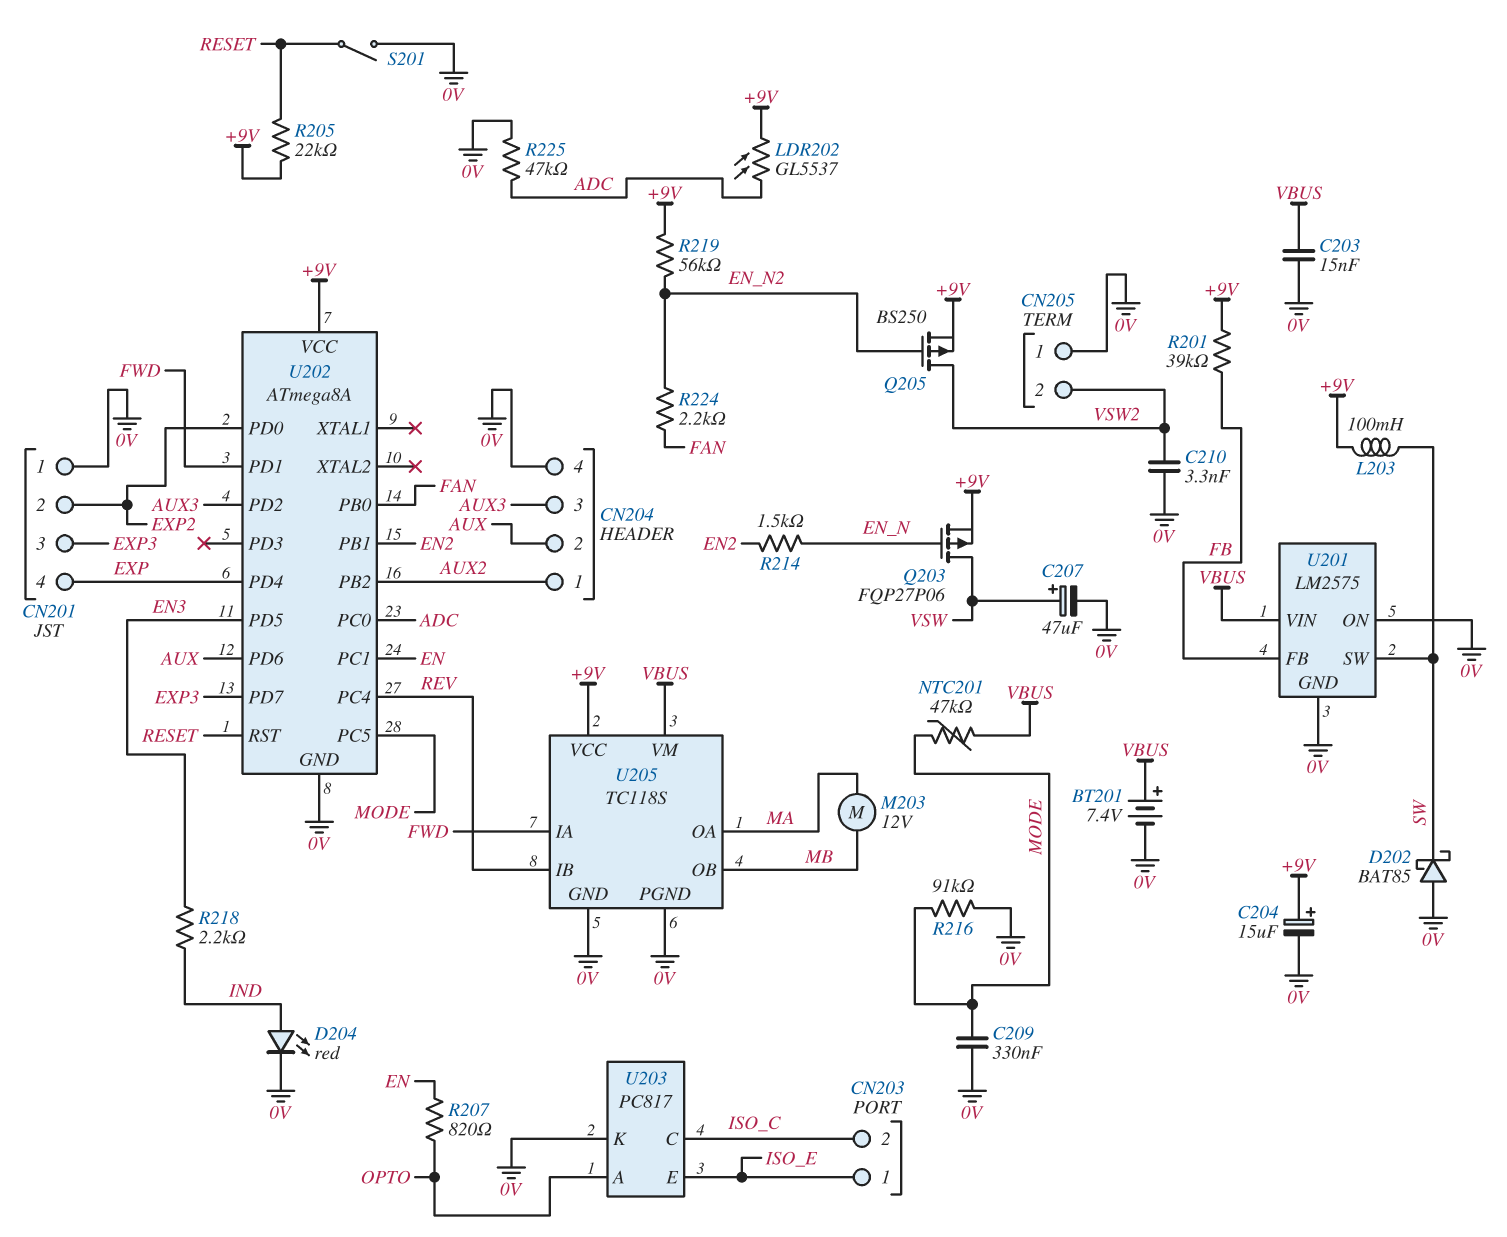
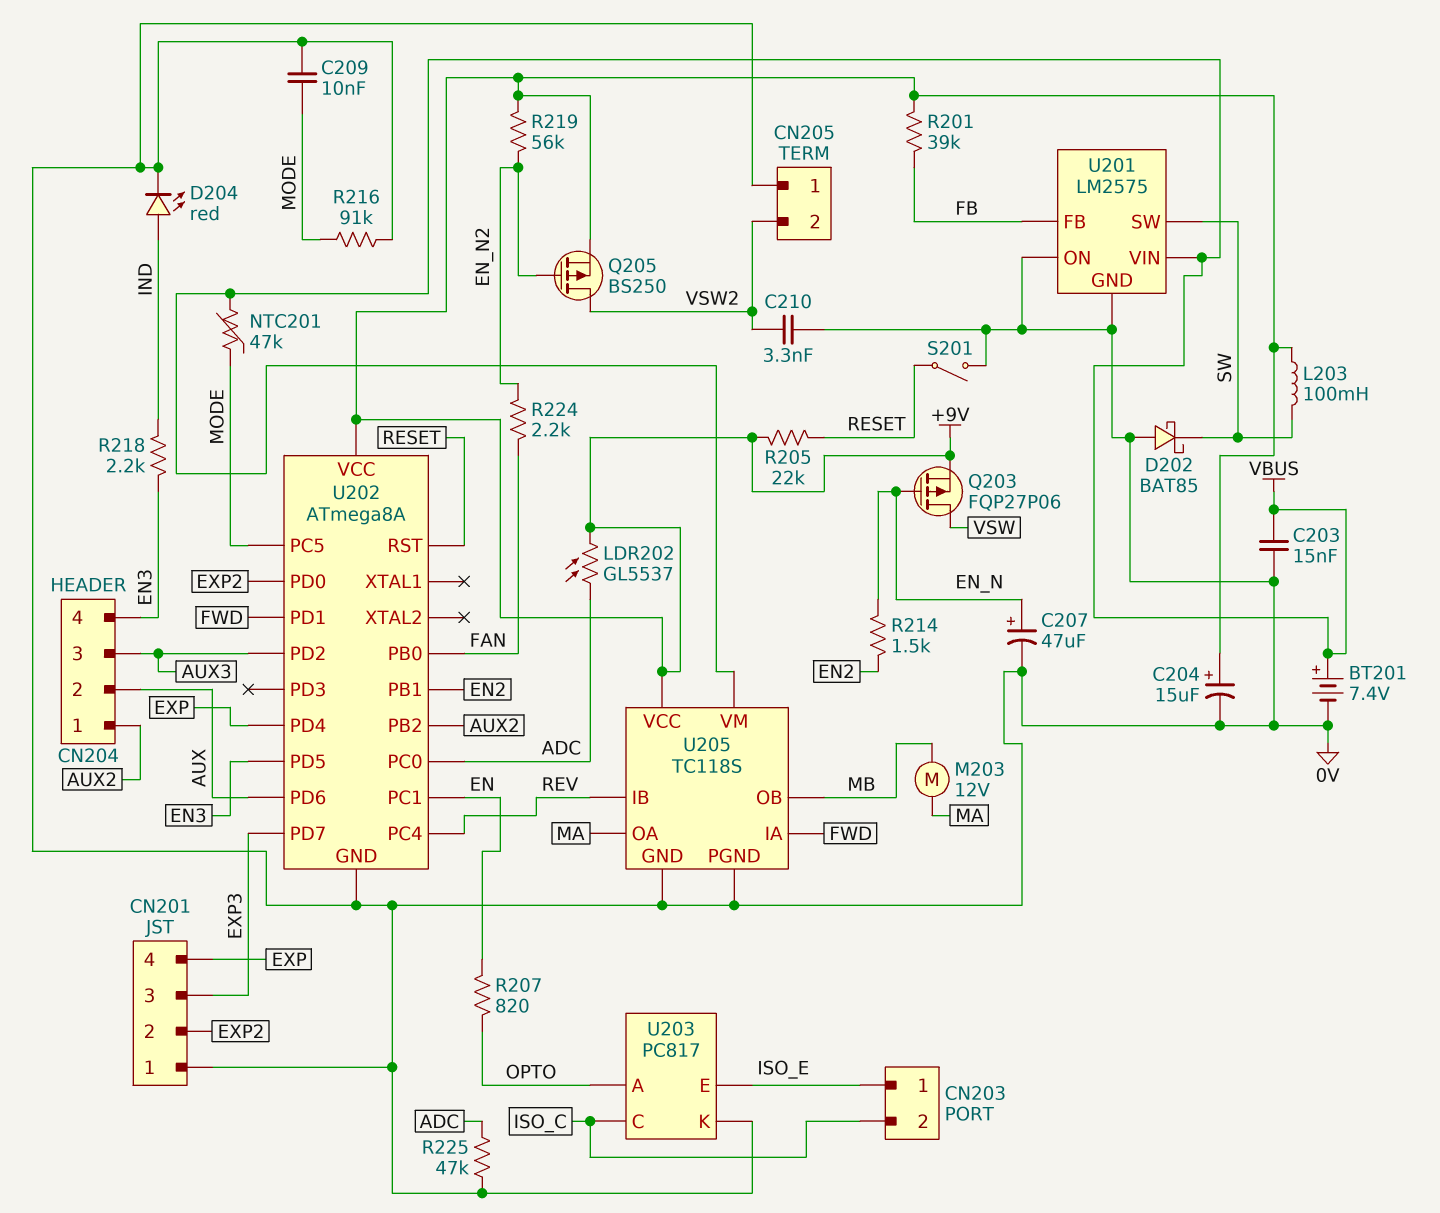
C207: 47uF (plus VSW, minus 0V) -> 47uF (plus EN_N, minus 0V)
C209: 330nF (0V, MODE) -> 10nF (0V, MODE)
CN204 pin 4: 0V -> EN3

